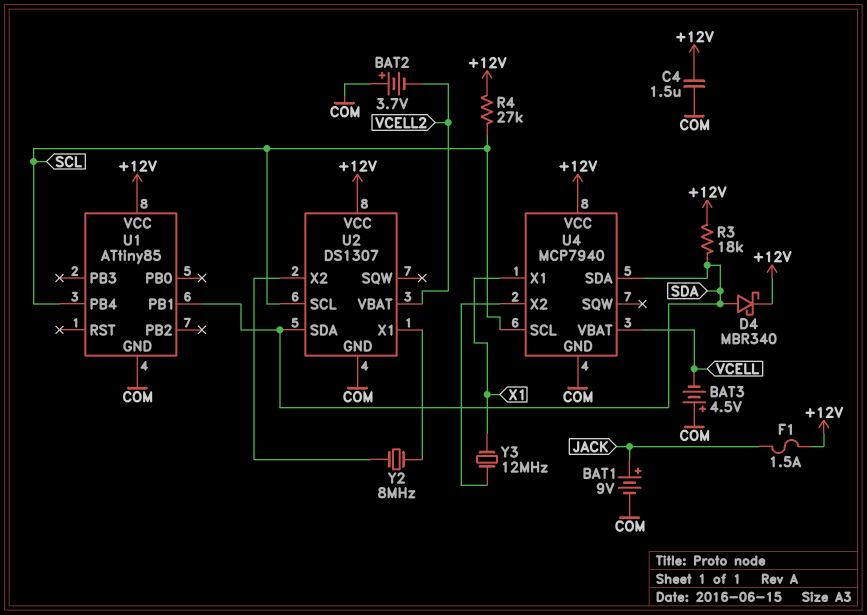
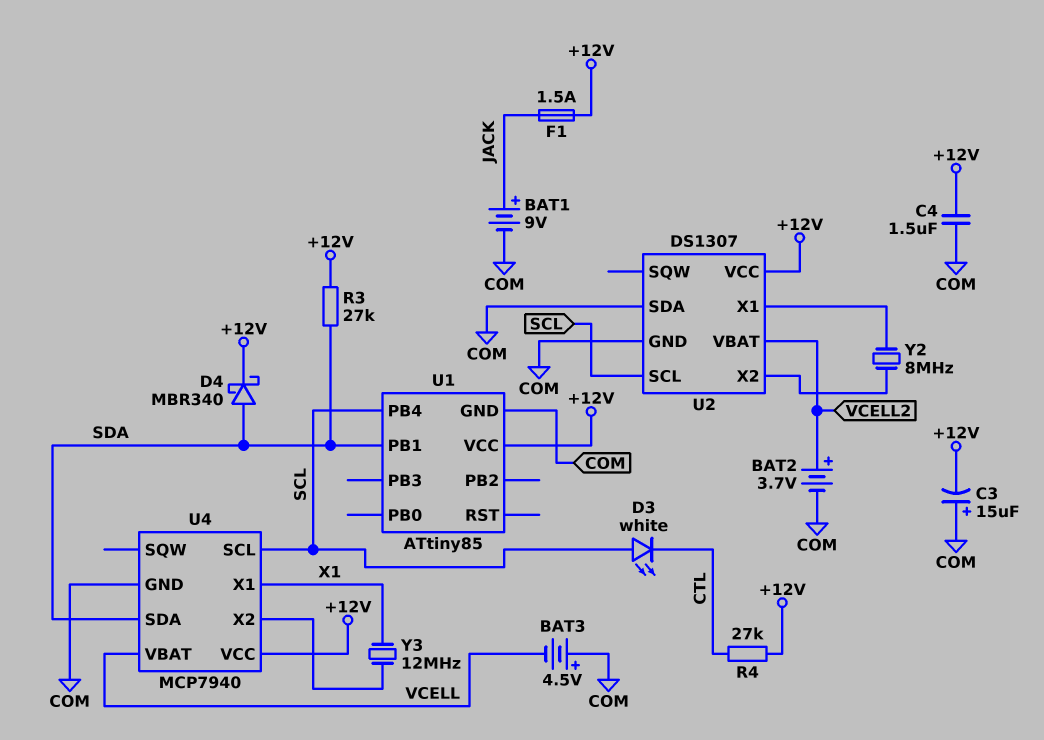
BAT2: 3.7V (plus COM, minus VCELL2) -> 3.7V (plus VCELL2, minus COM)
C3: none -> 15uF (plus COM, minus +12V)
D3: none -> LED white (A SCL, K CTL)
R3: 18k (+12V, SDA) -> 27k (+12V, SDA)
R4: 27k (+12V, SCL) -> 27k (+12V, CTL)
U2 pin SDA: SDA -> COM

